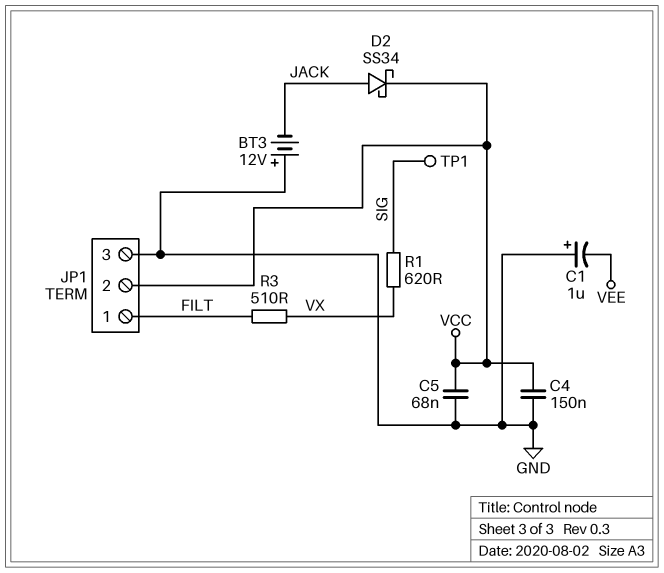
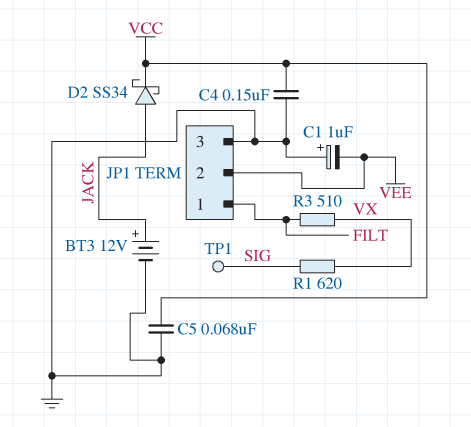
BT3: 12V (plus GND, minus JACK) -> 12V (plus JACK, minus GND)
JP1 pin 2: VCC -> VEE

